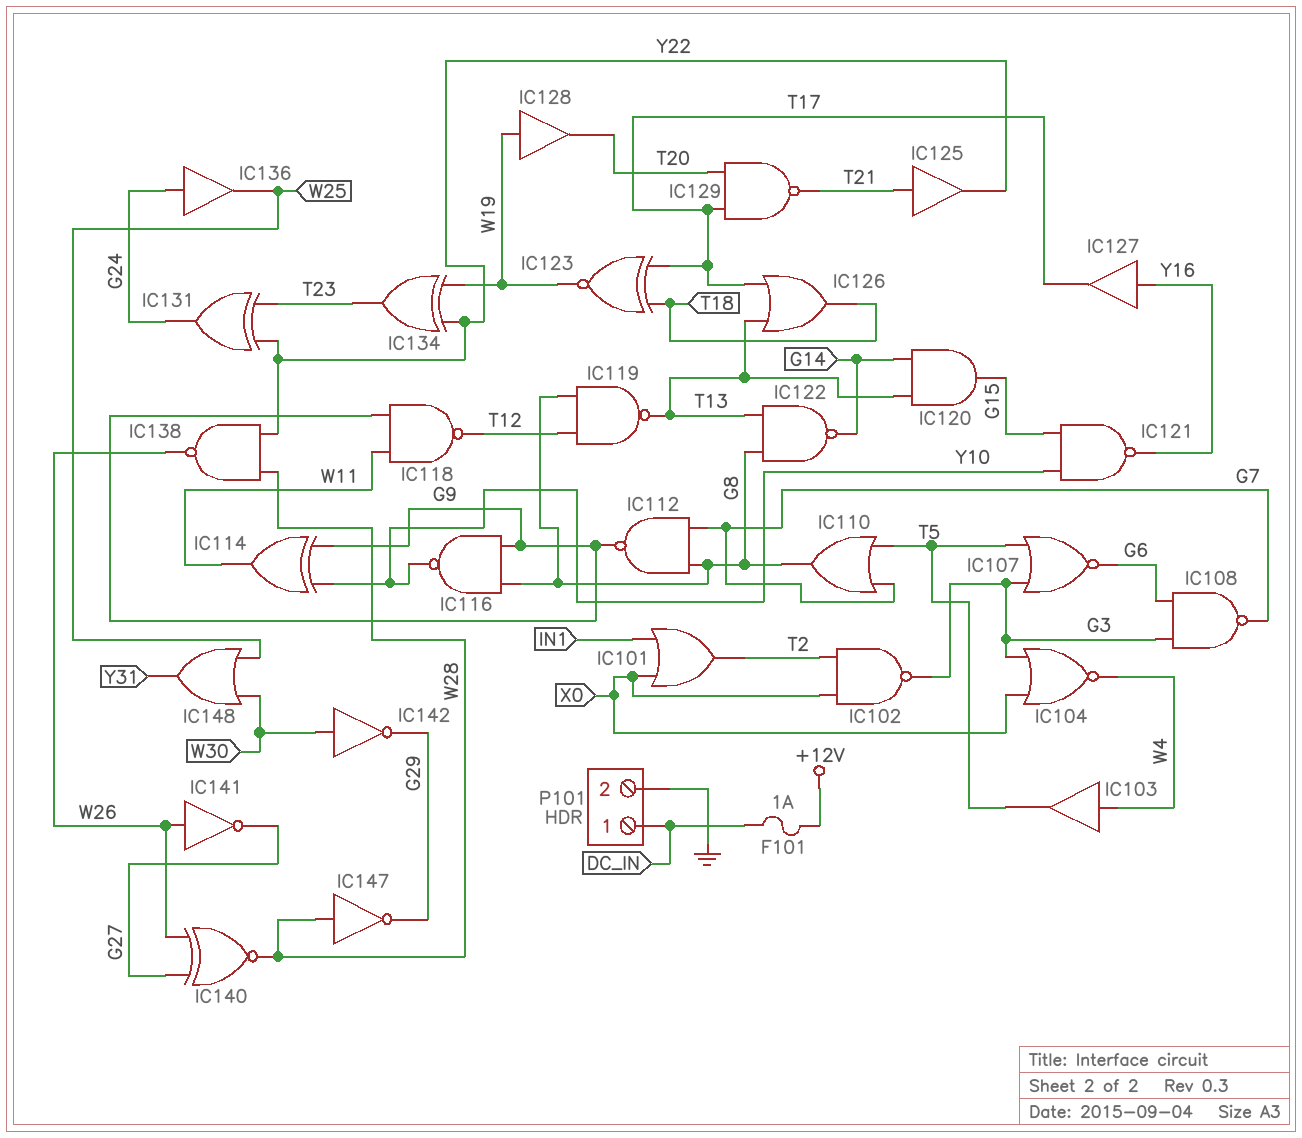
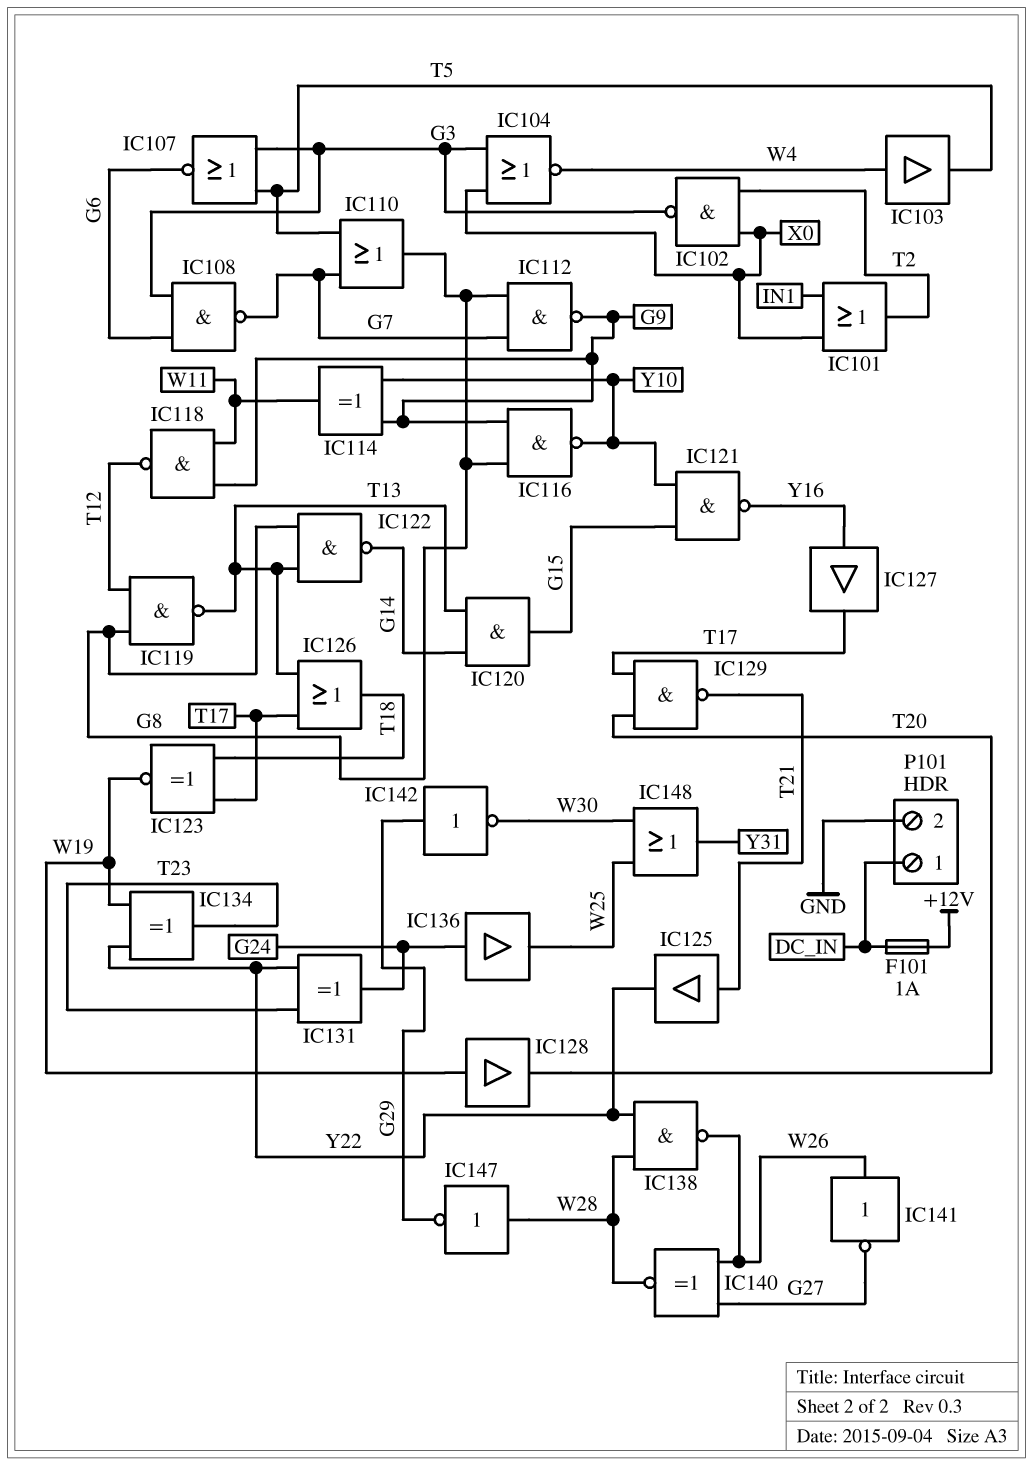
IC142: NOT (in W30, out G29) -> NOT (in G29, out W30)

